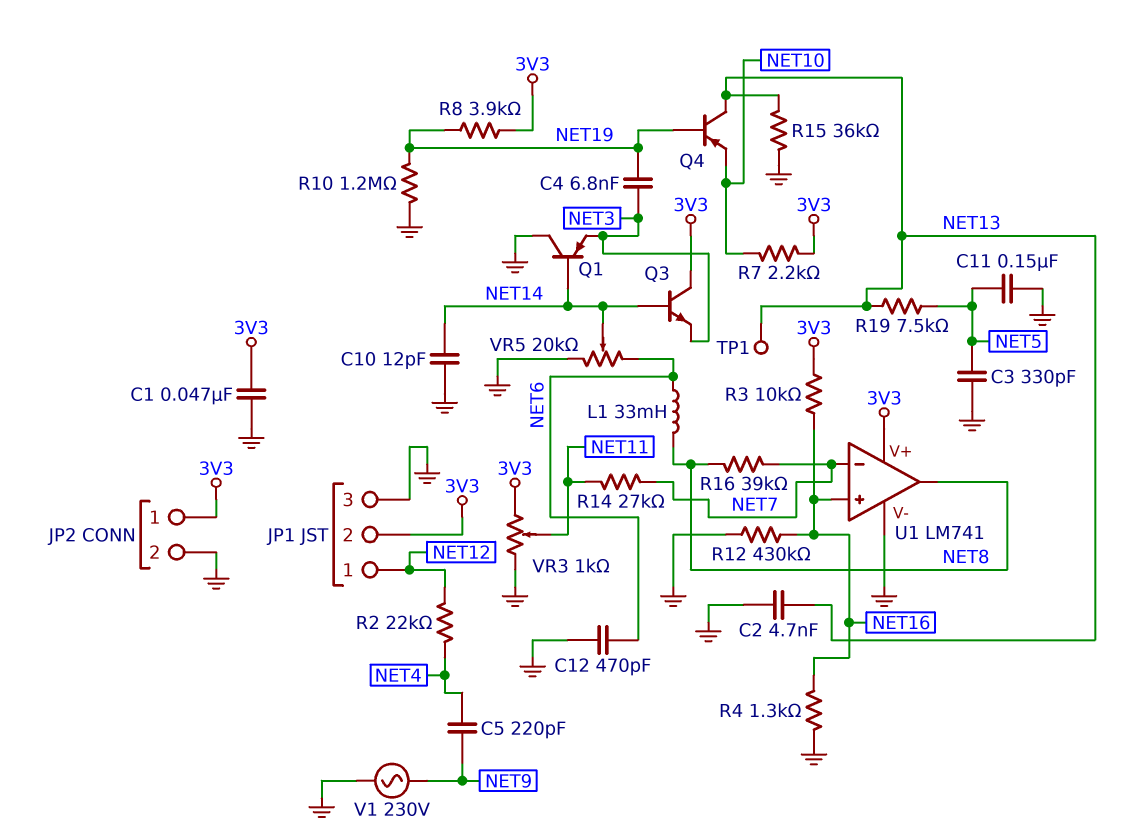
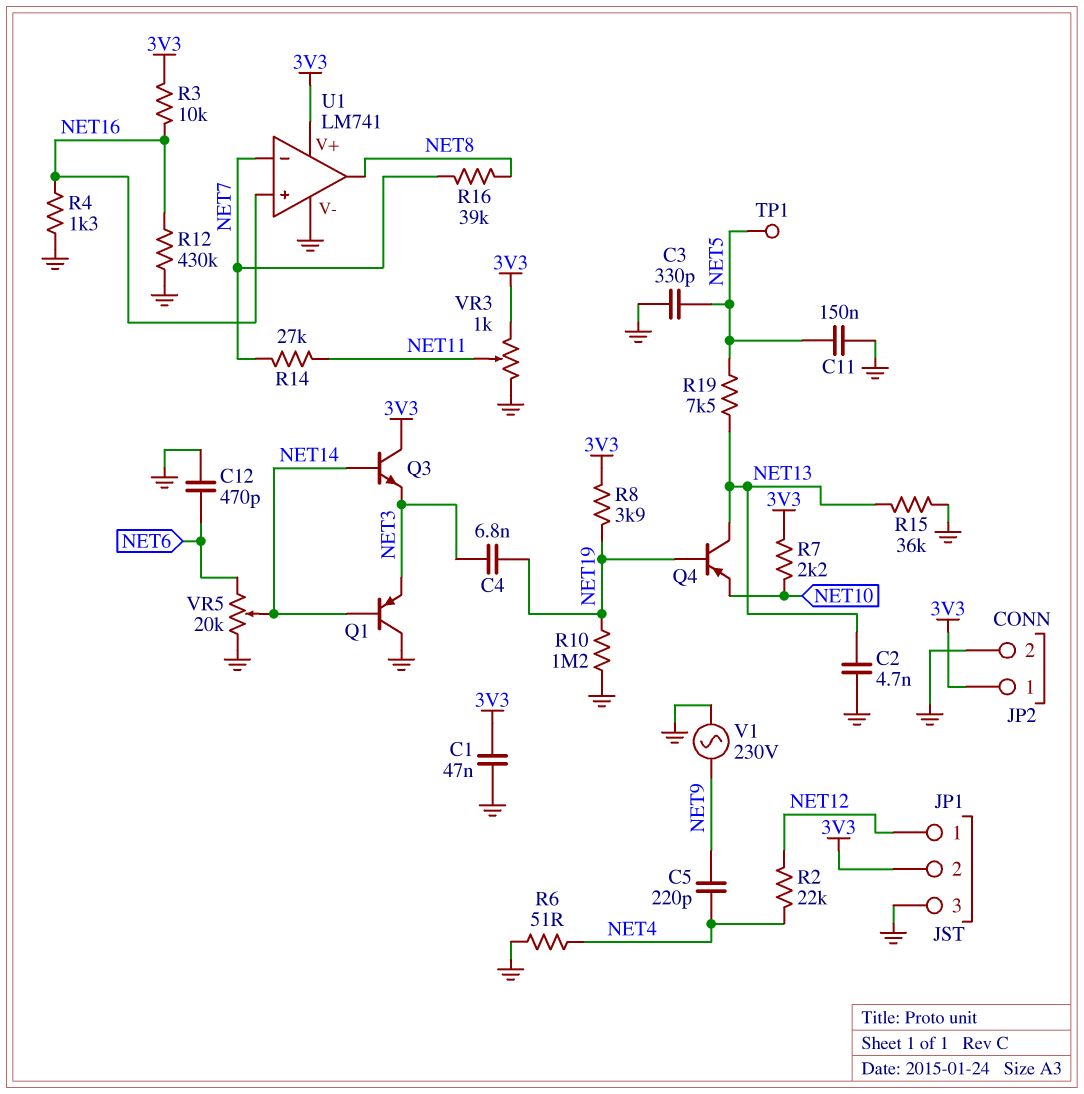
C10: 12pF (GND, NET14) -> none
L1: 33mH (NET6, NET8) -> none
R6: none -> 51 (GND, NET4)
TP1: test point (NET13) -> test point (NET5)

